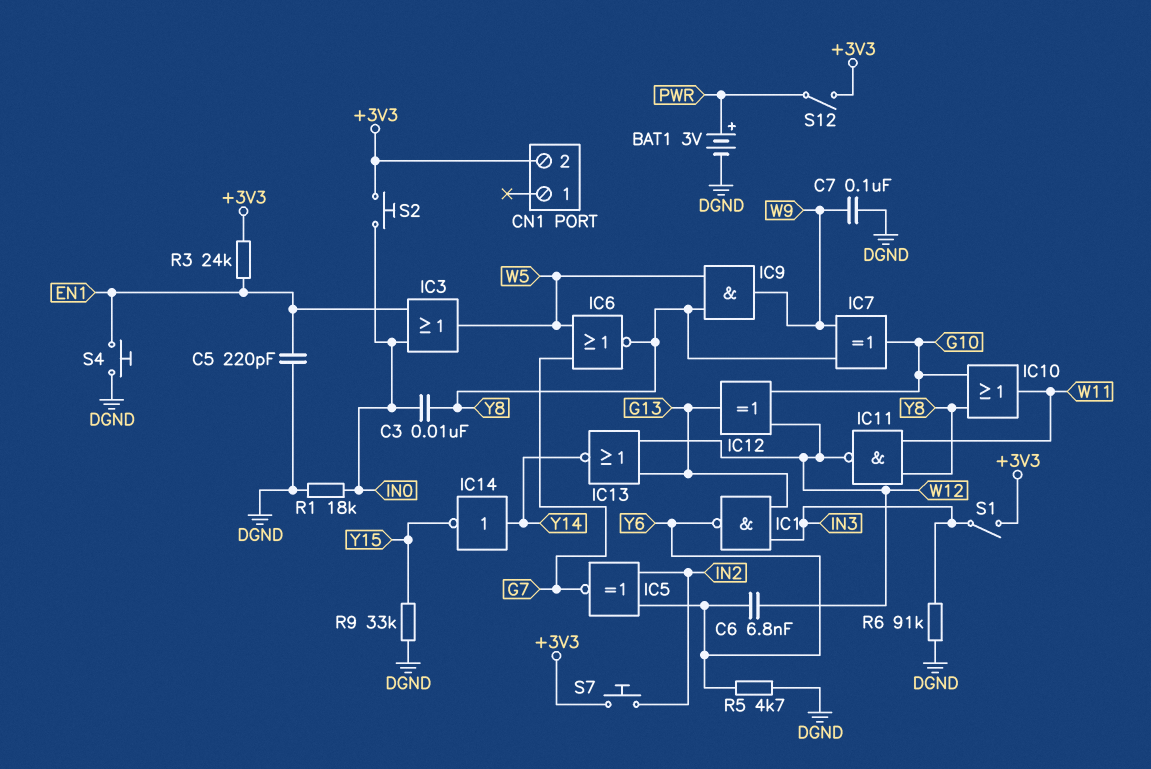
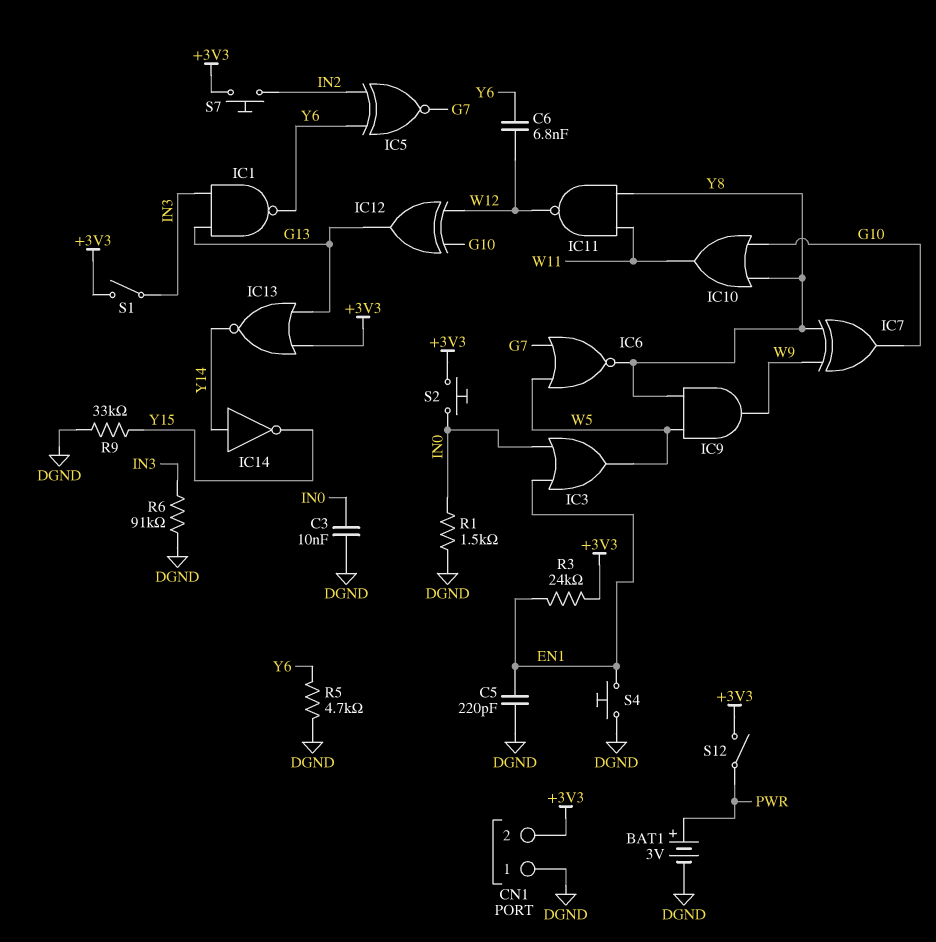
C3: 10nF (IN0, Y8) -> 10nF (DGND, IN0)
C7: 100nF (DGND, W9) -> none
CN1 pin 1: none -> DGND
IC13: NOR (in G13, in W12, out Y14) -> NOR (in +3V3, in G13, out Y14)
R1: 18k (DGND, IN0) -> 1.5k (DGND, IN0)

